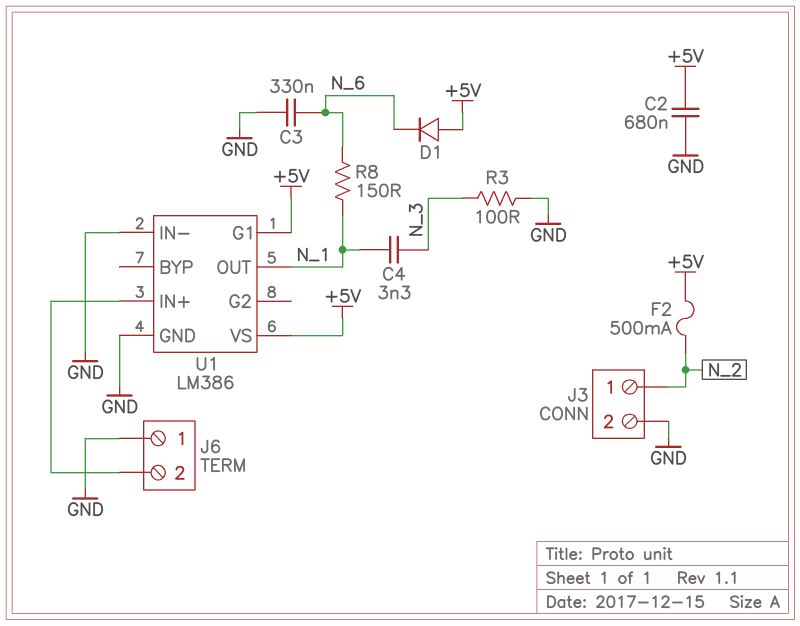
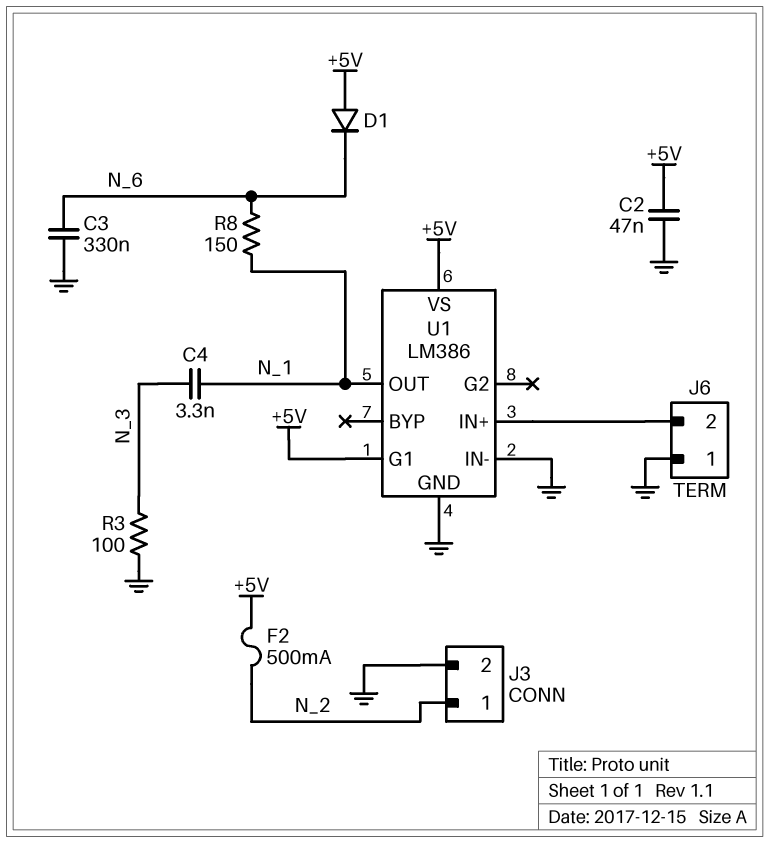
C2: 680nF (+5V, GND) -> 47nF (+5V, GND)

